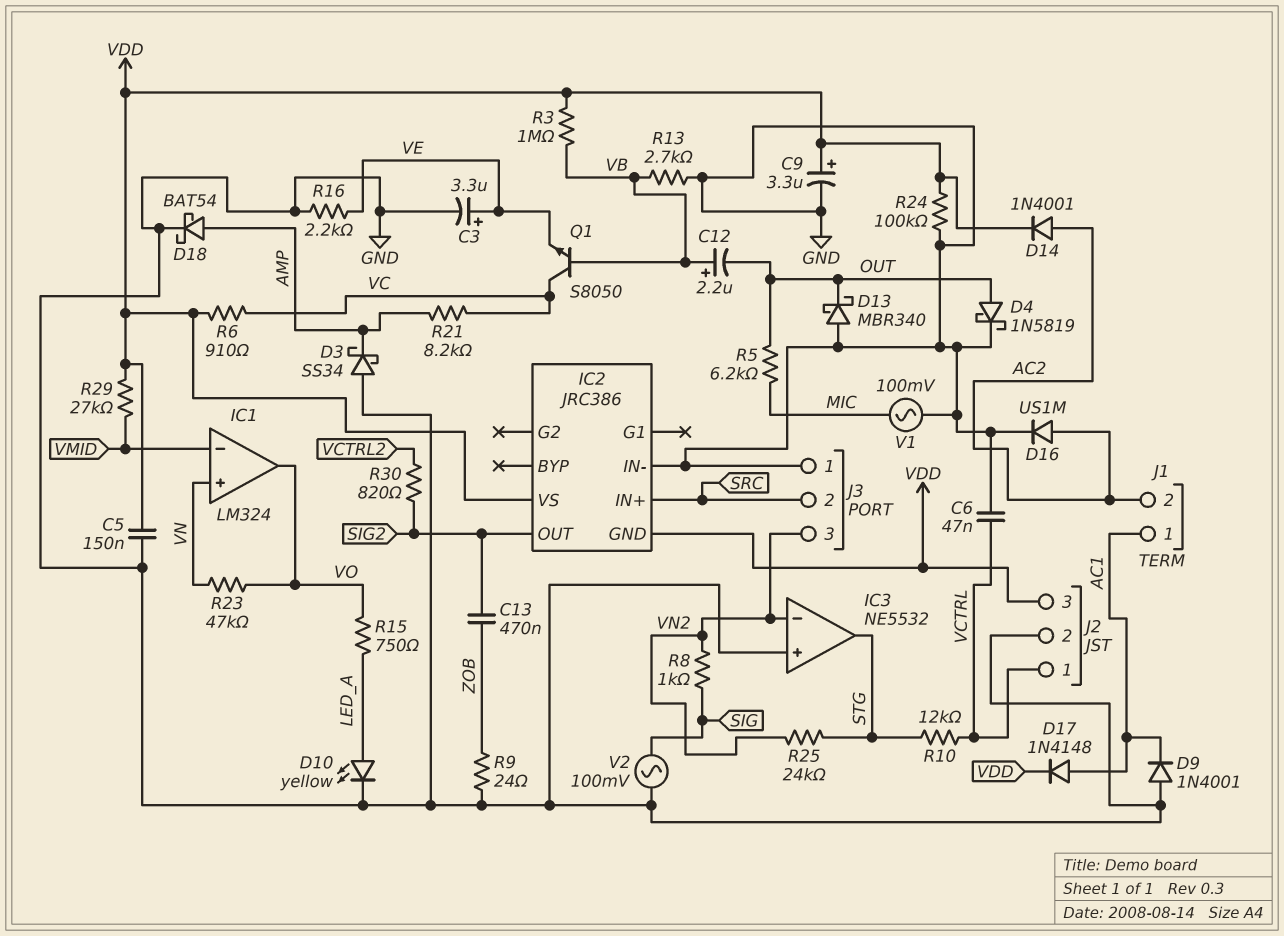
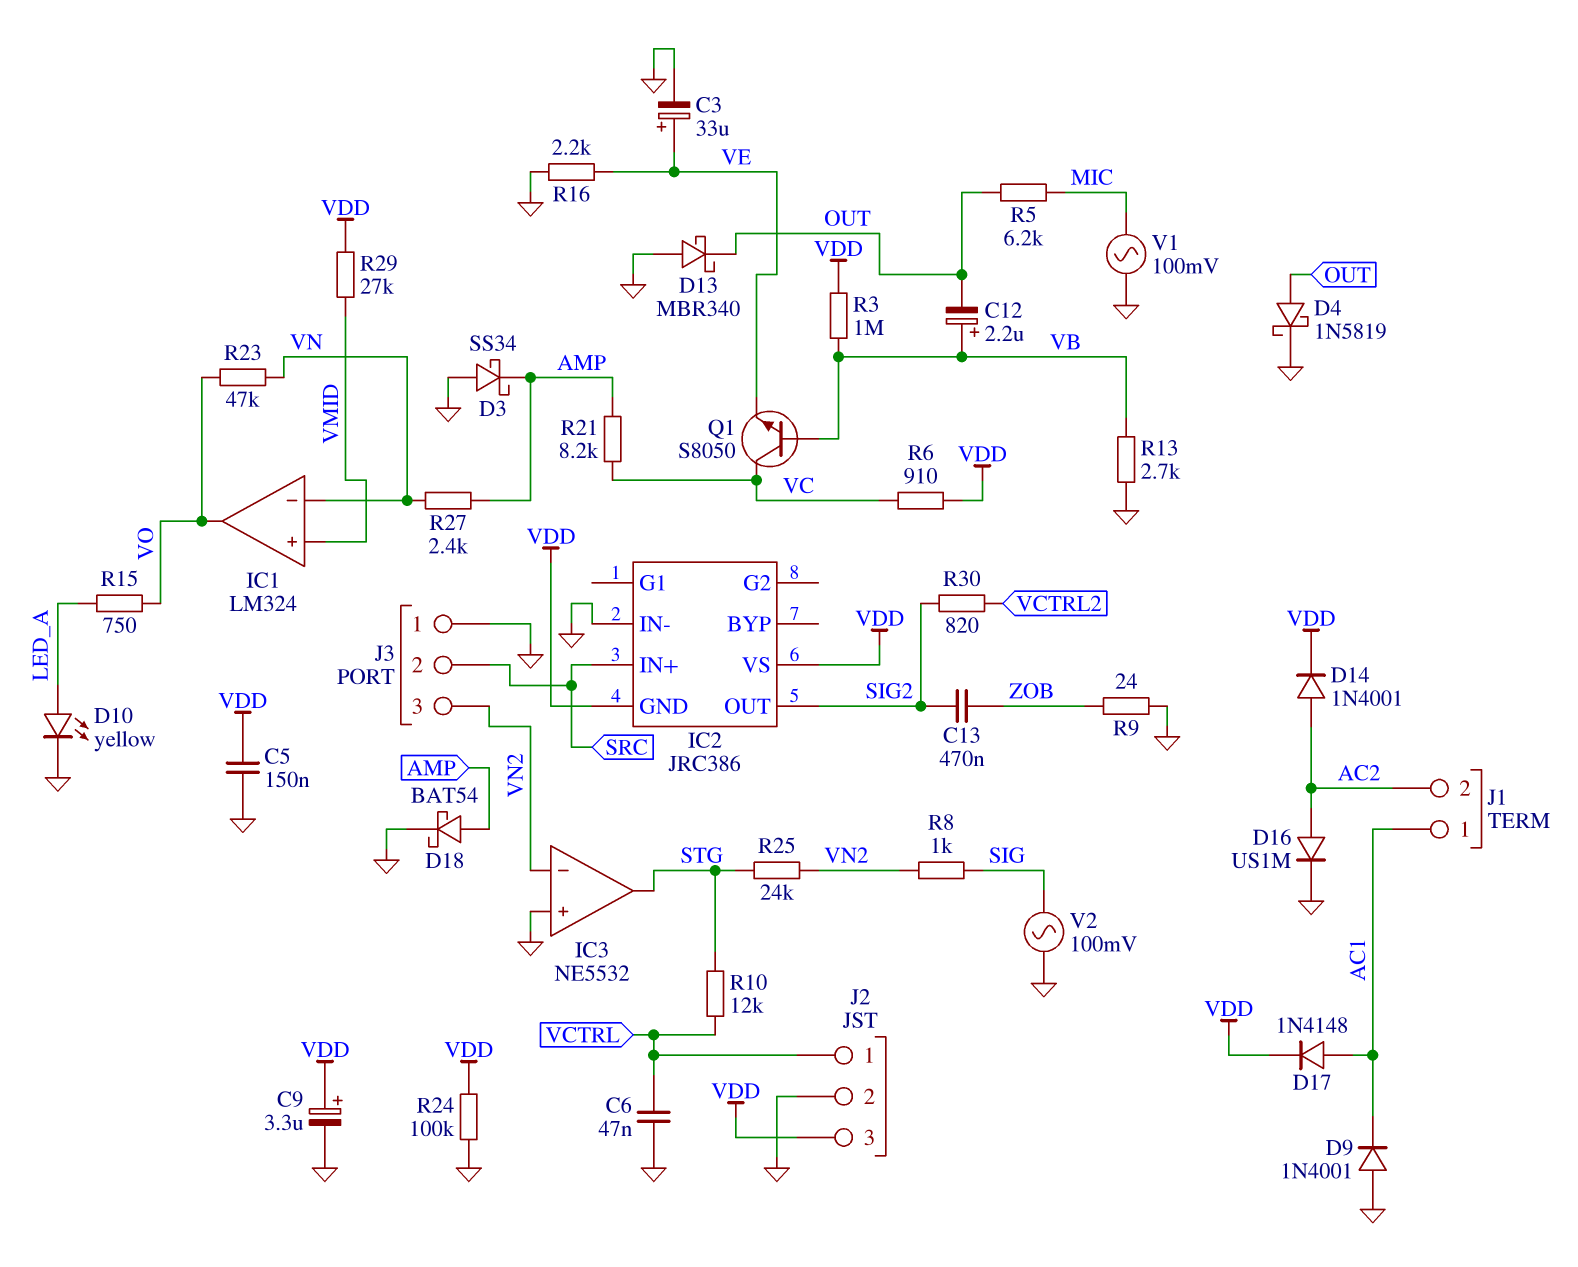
C3: 3.3uF (plus VE, minus GND) -> 33uF (plus VE, minus GND)
IC1 pin in+: VN -> VMID
IC1 pin in-: VMID -> VN
R27: none -> 2.4k (AMP, VN)

